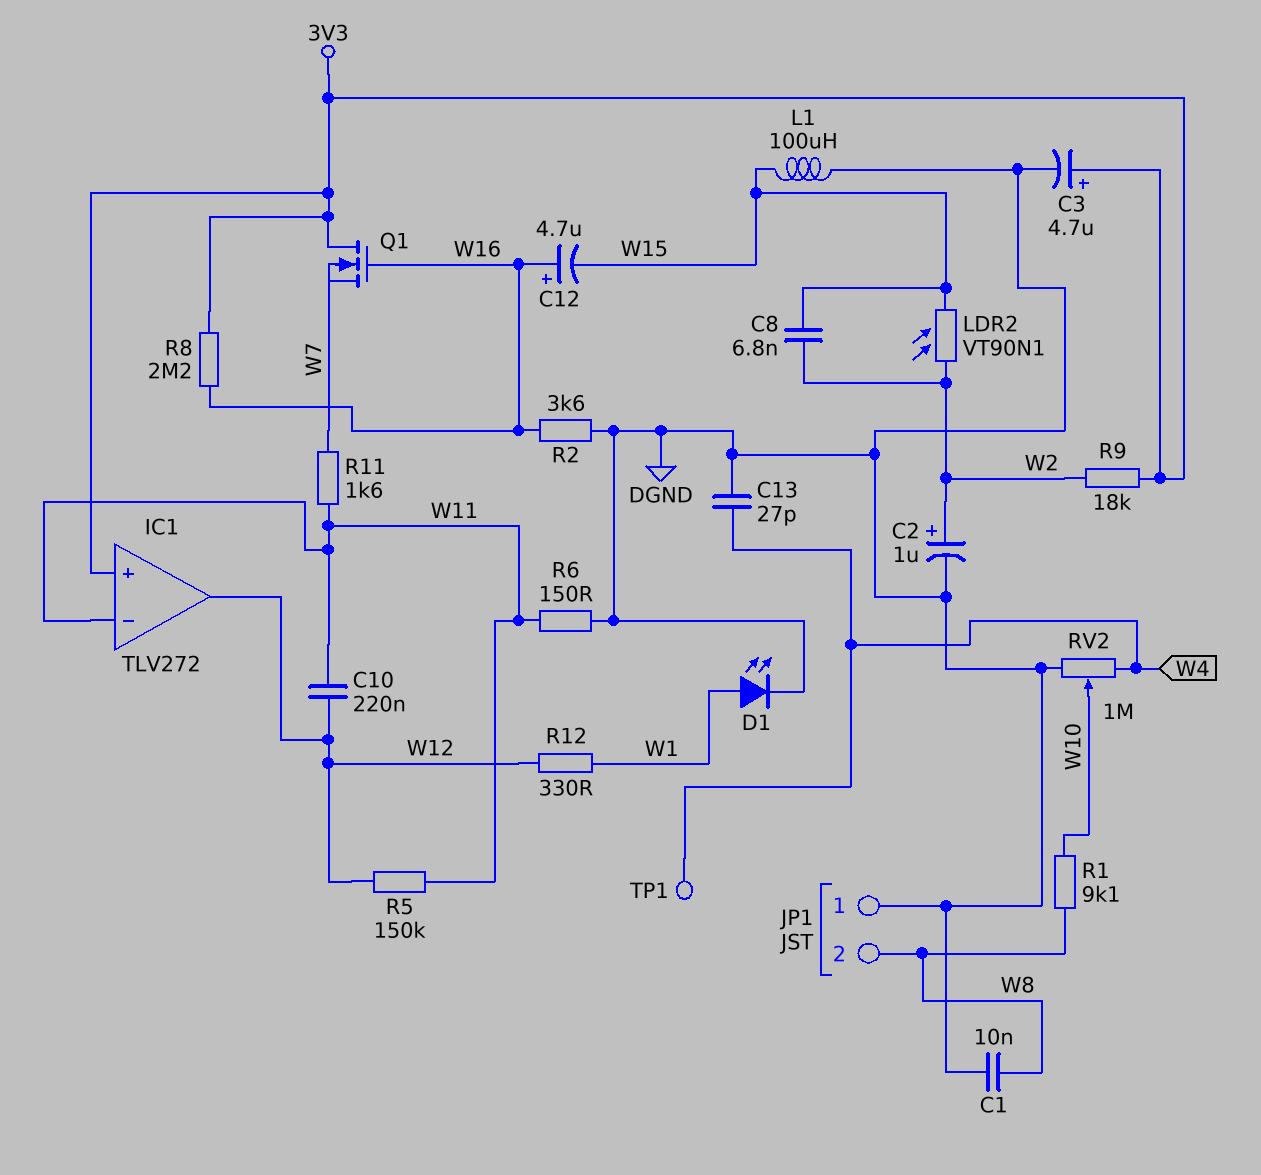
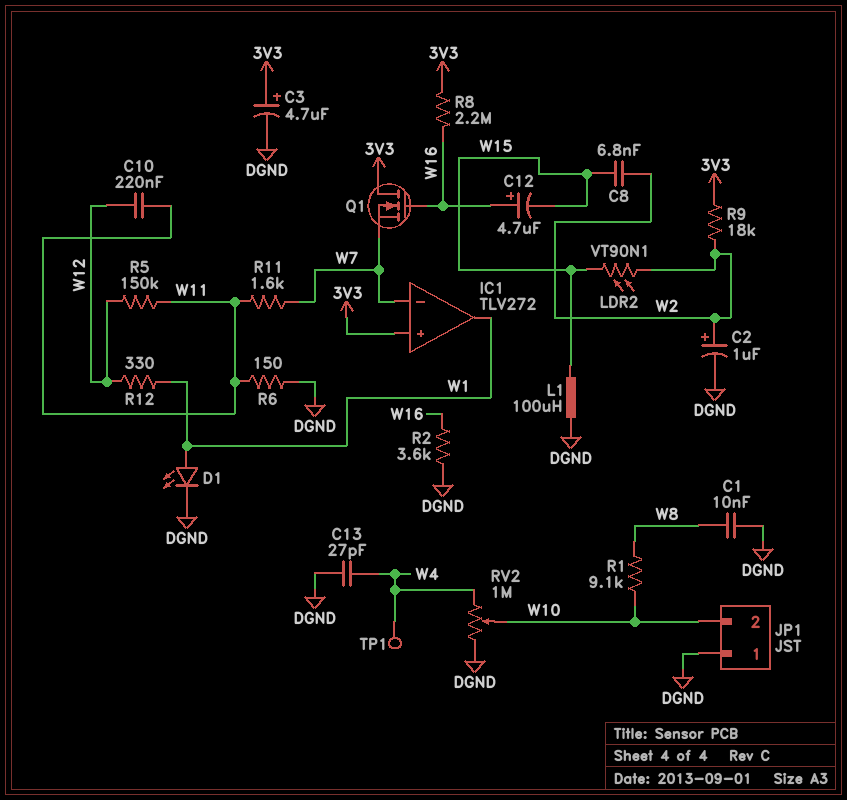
IC1 pin in-: W11 -> W7
IC1 pin out: W12 -> W1
JP1 pin 2: W8 -> W10

